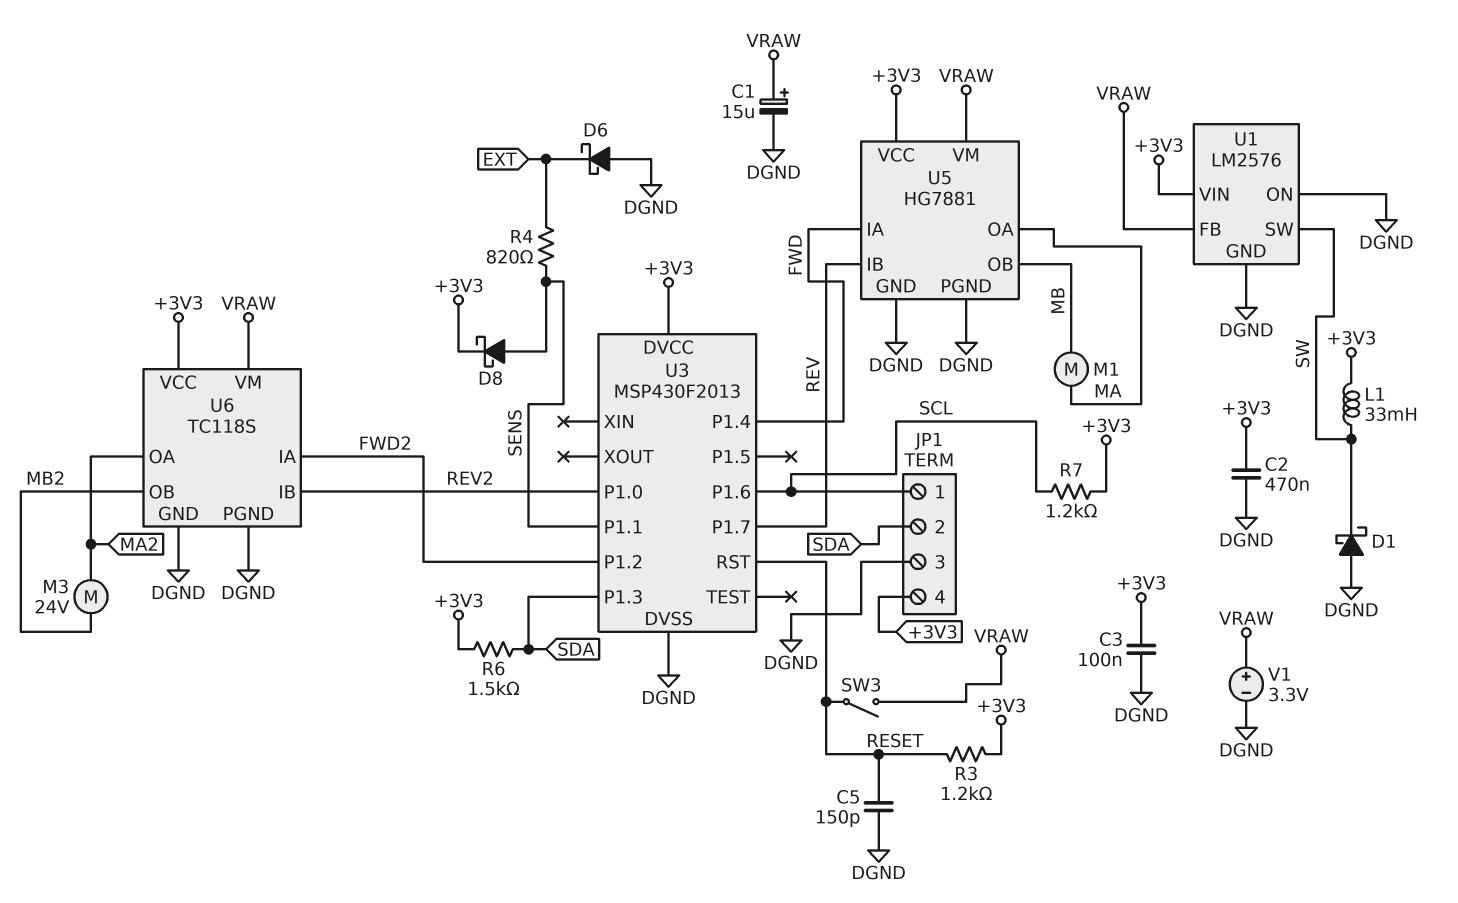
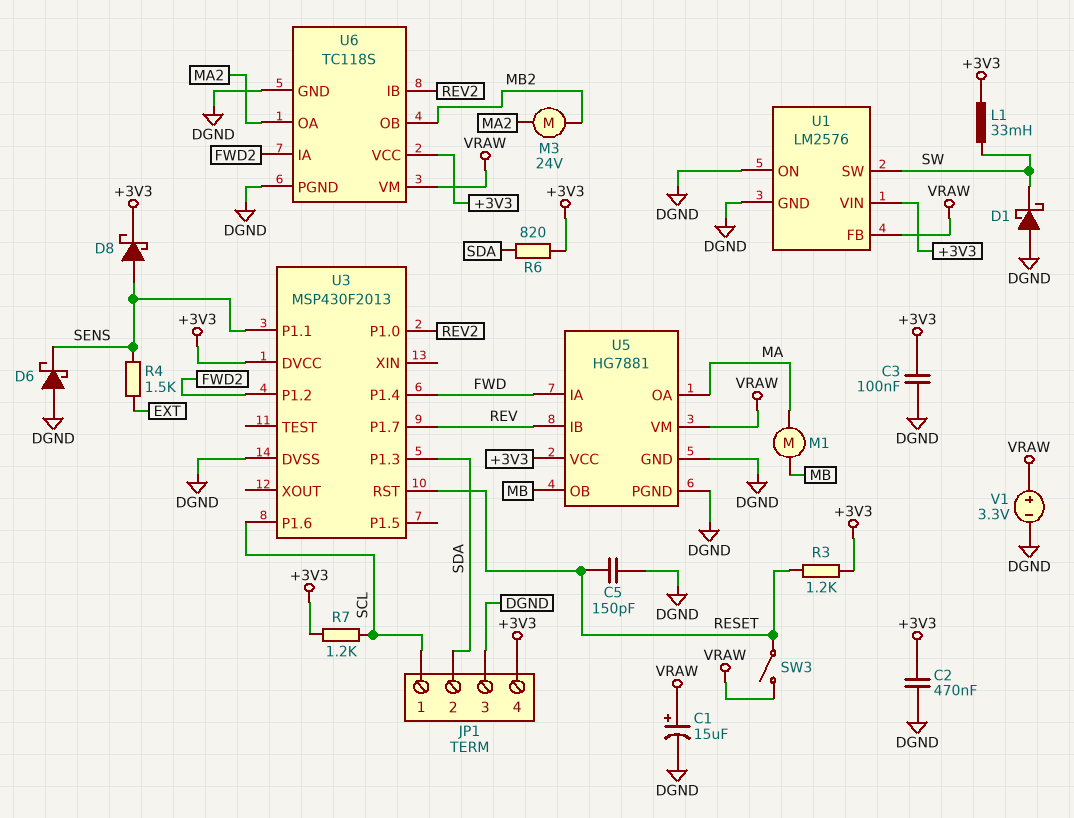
D6: schottky (A DGND, K EXT) -> schottky (A DGND, K SENS)
R4: 820 (EXT, SENS) -> 1.5k (EXT, SENS)
R6: 1.5k (+3V3, SDA) -> 820 (+3V3, SDA)

